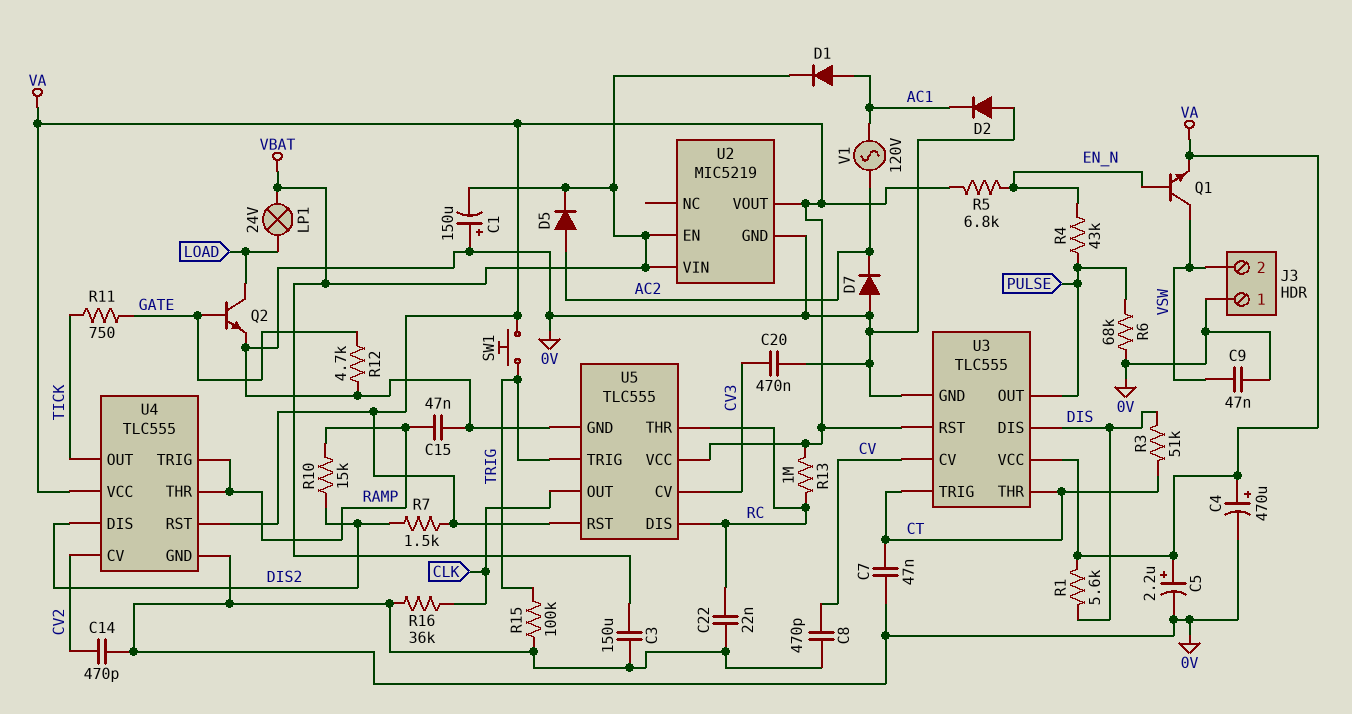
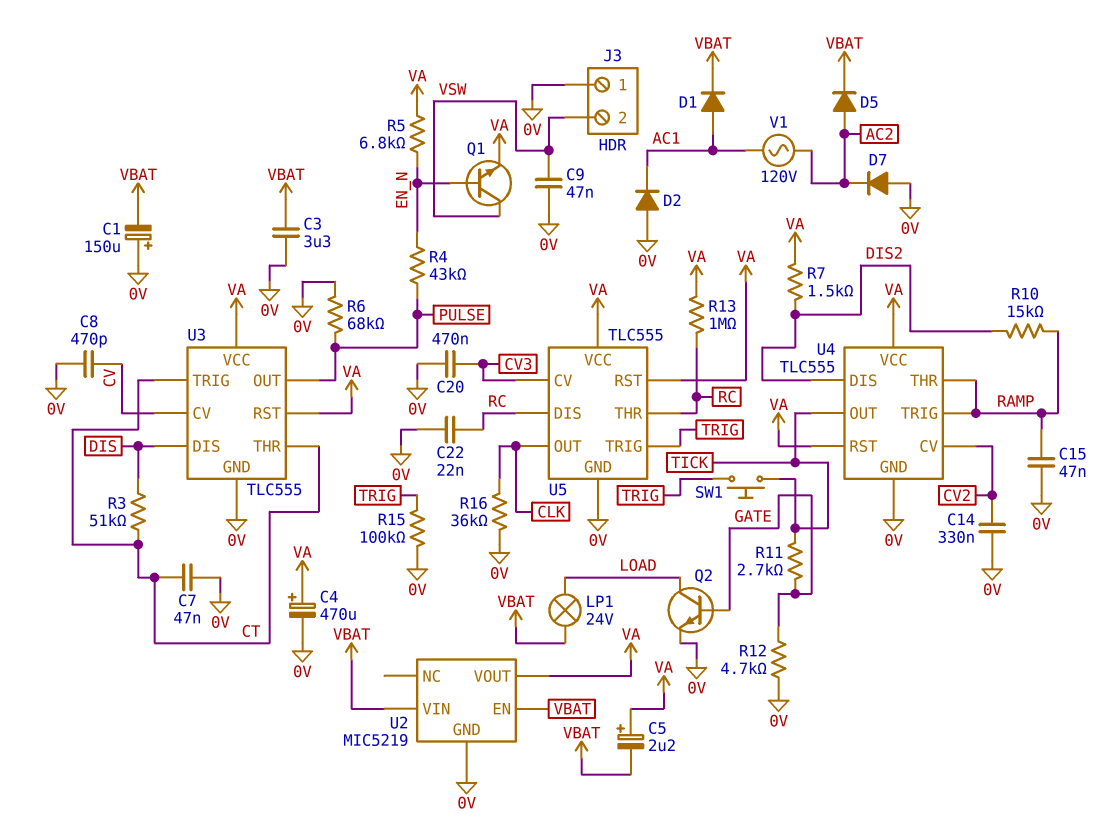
C3: 150uF (0V, VBAT) -> 3.3uF (0V, VBAT)
C5: 2.2uF (plus VA, minus 0V) -> 2.2uF (plus VA, minus VBAT)
C14: 470pF (0V, CV2) -> 330nF (0V, CV2)
R1: 5.6k (DIS, VA) -> none
R11: 750 (GATE, TICK) -> 2.7k (GATE, TICK)
SW1: button (TRIG, VA) -> button (TICK, TRIG)

